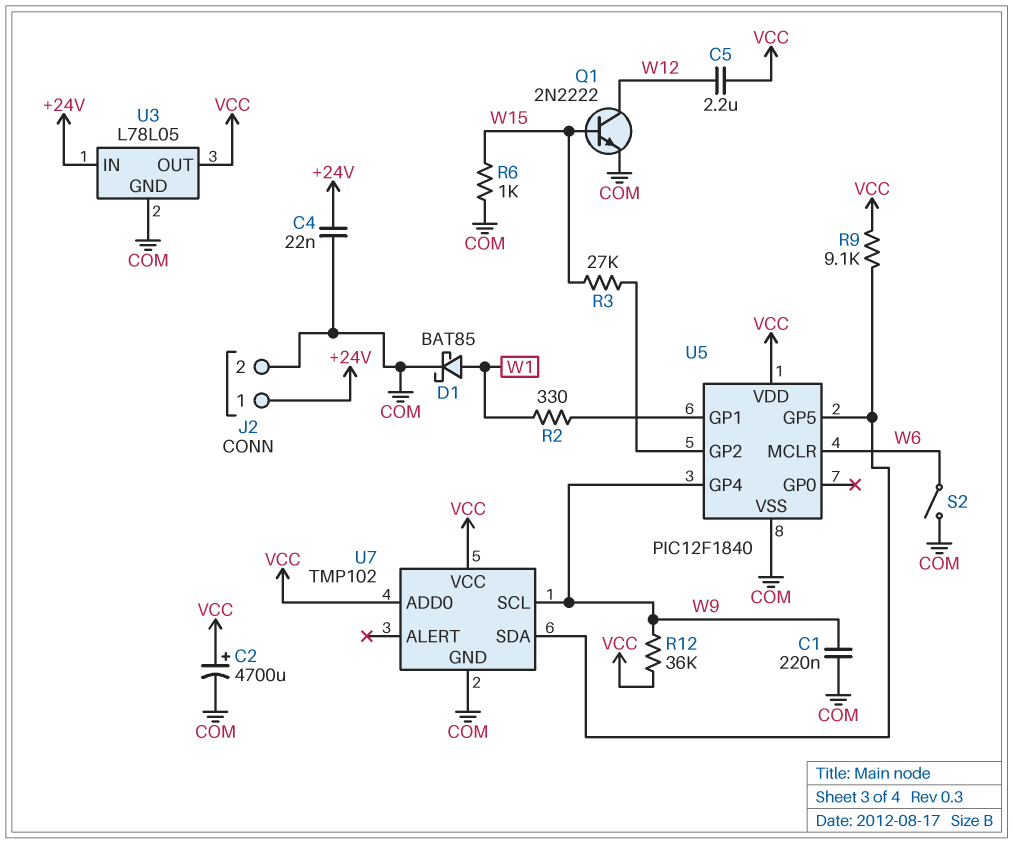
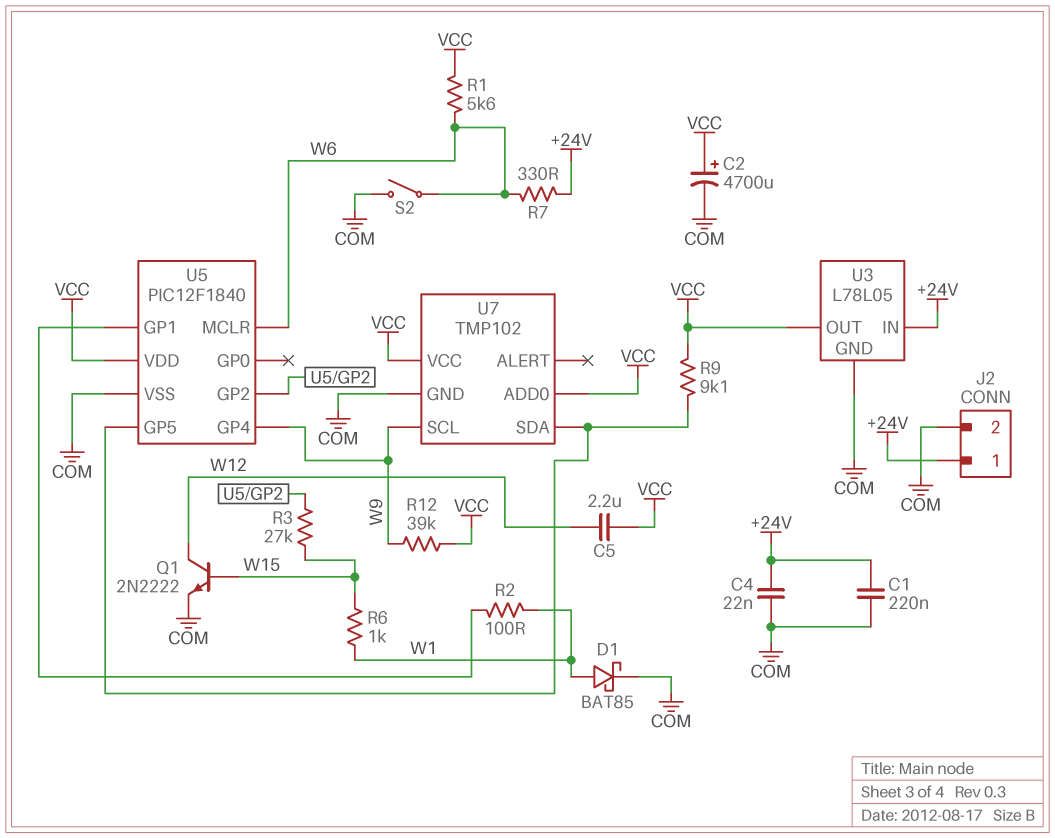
C1: 220nF (COM, W9) -> 220nF (+24V, COM)
R1: none -> 5.6k (VCC, W6)
R2: 330 (U5/GP1, W1) -> 100 (U5/GP1, W1)
R6: 1k (COM, W15) -> 1k (W1, W15)
R7: none -> 330 (+24V, W6)
R12: 36k (VCC, W9) -> 39k (VCC, W9)

